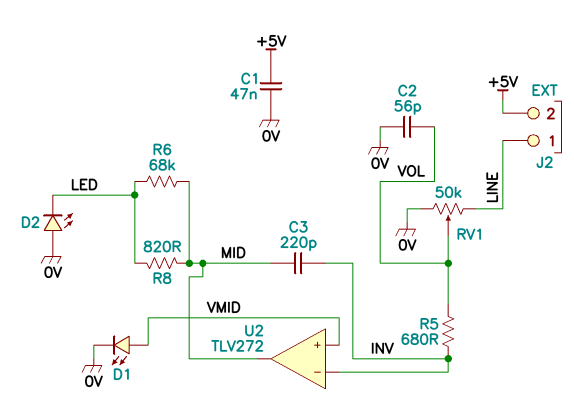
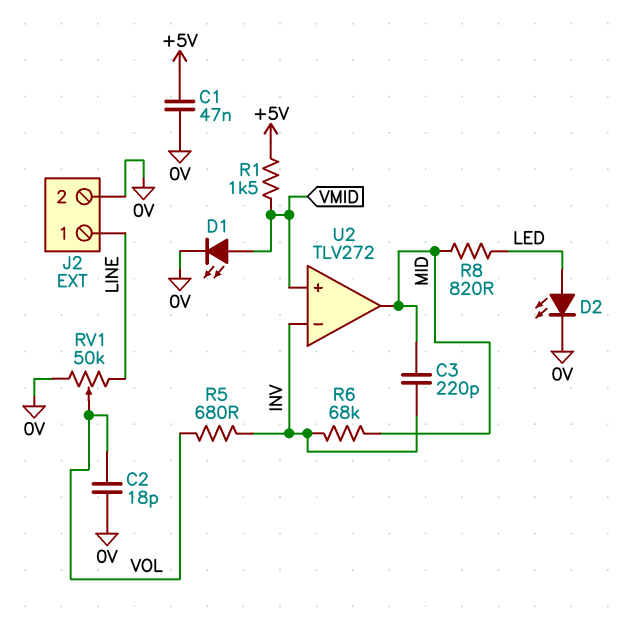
C2: 56pF (0V, VOL) -> 18pF (0V, VOL)
D2: LED (A 0V, K LED) -> LED (A LED, K 0V)
J2 pin 2: +5V -> 0V
R1: none -> 1.5k (+5V, VMID)
R6: 68k (LED, MID) -> 68k (INV, MID)

